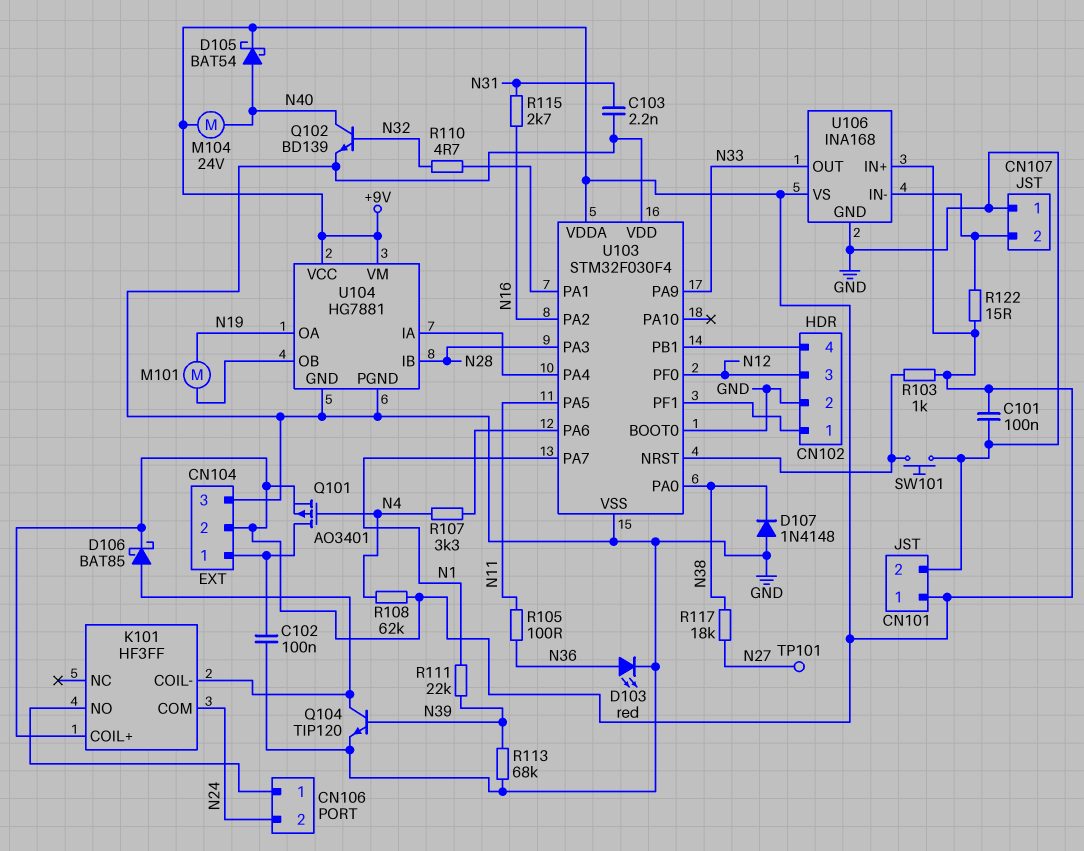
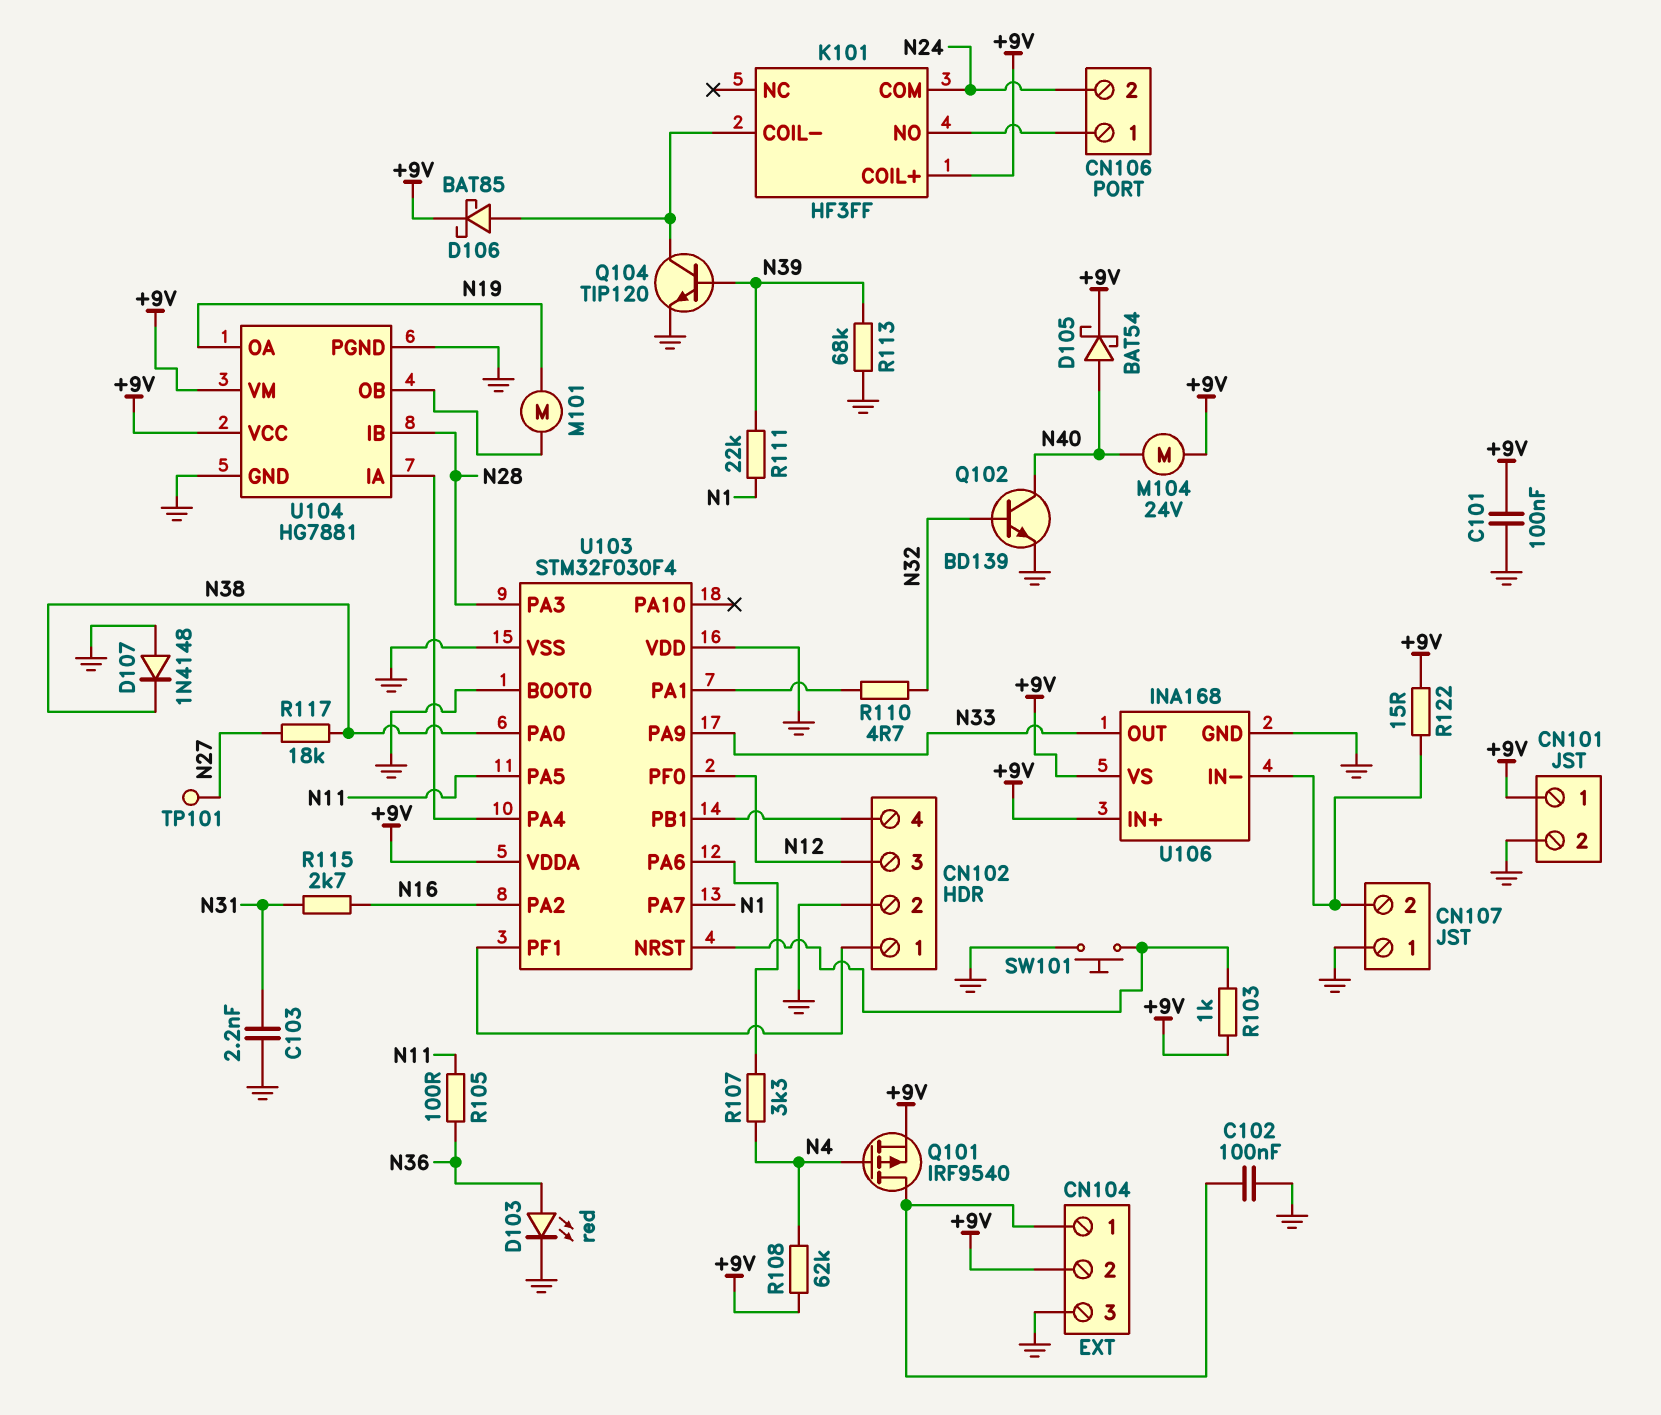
Q101: PMOS AO3401 (G N4, D CN104/1, S +9V) -> PMOS IRF9540 (G N4, D CN104/1, S +9V)

